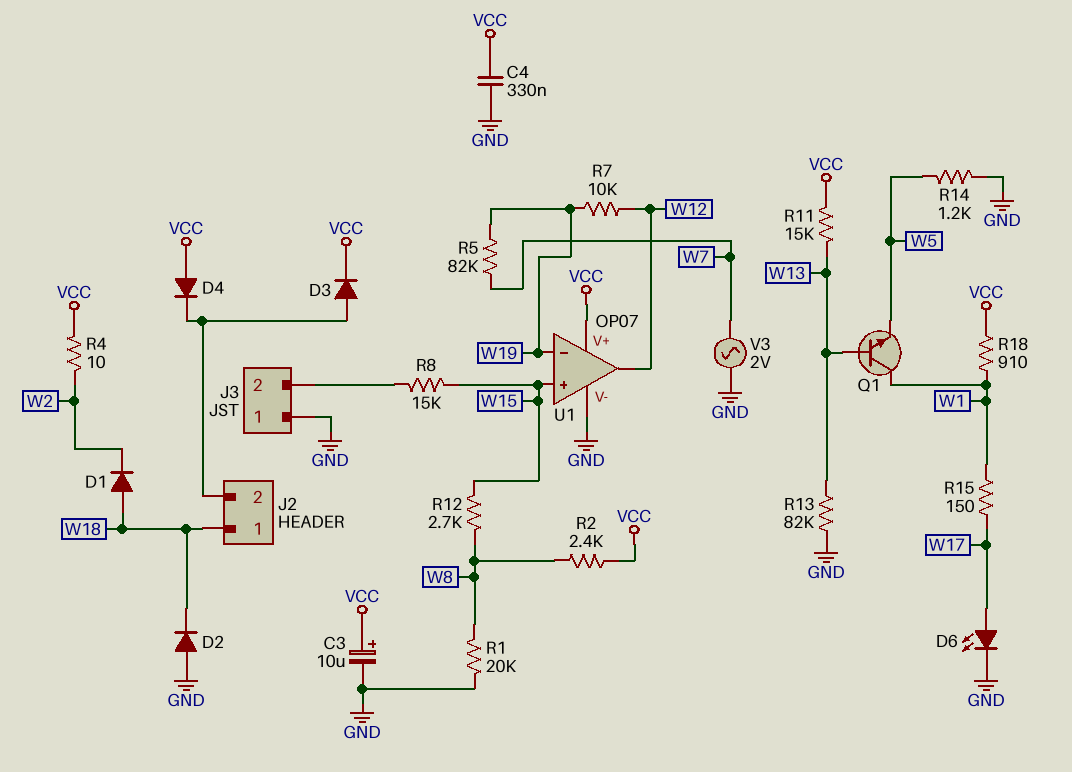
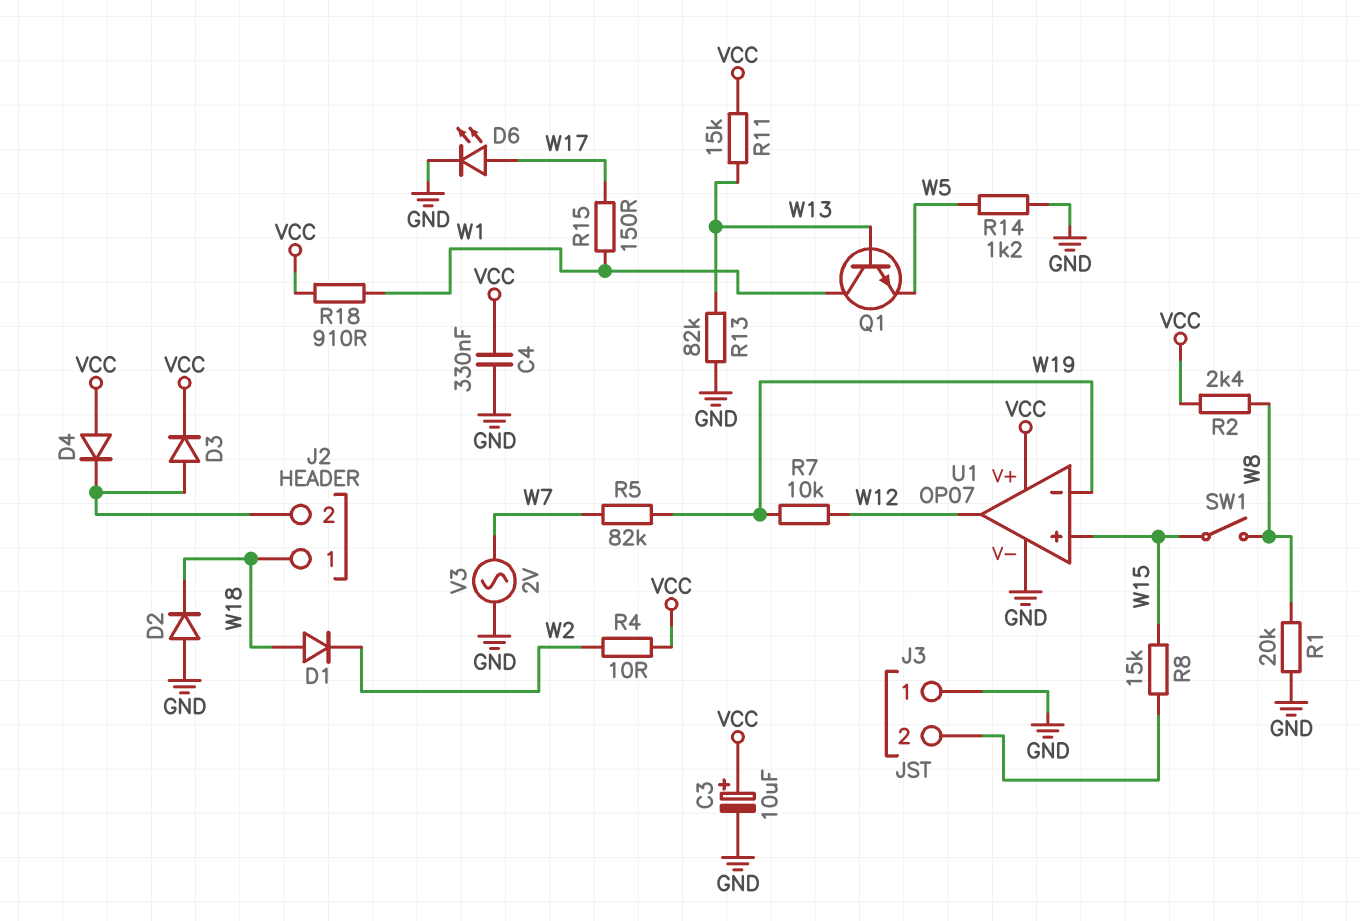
R12: 2.7k (W8, W15) -> none
SW1: none -> switch (W8, W15)

